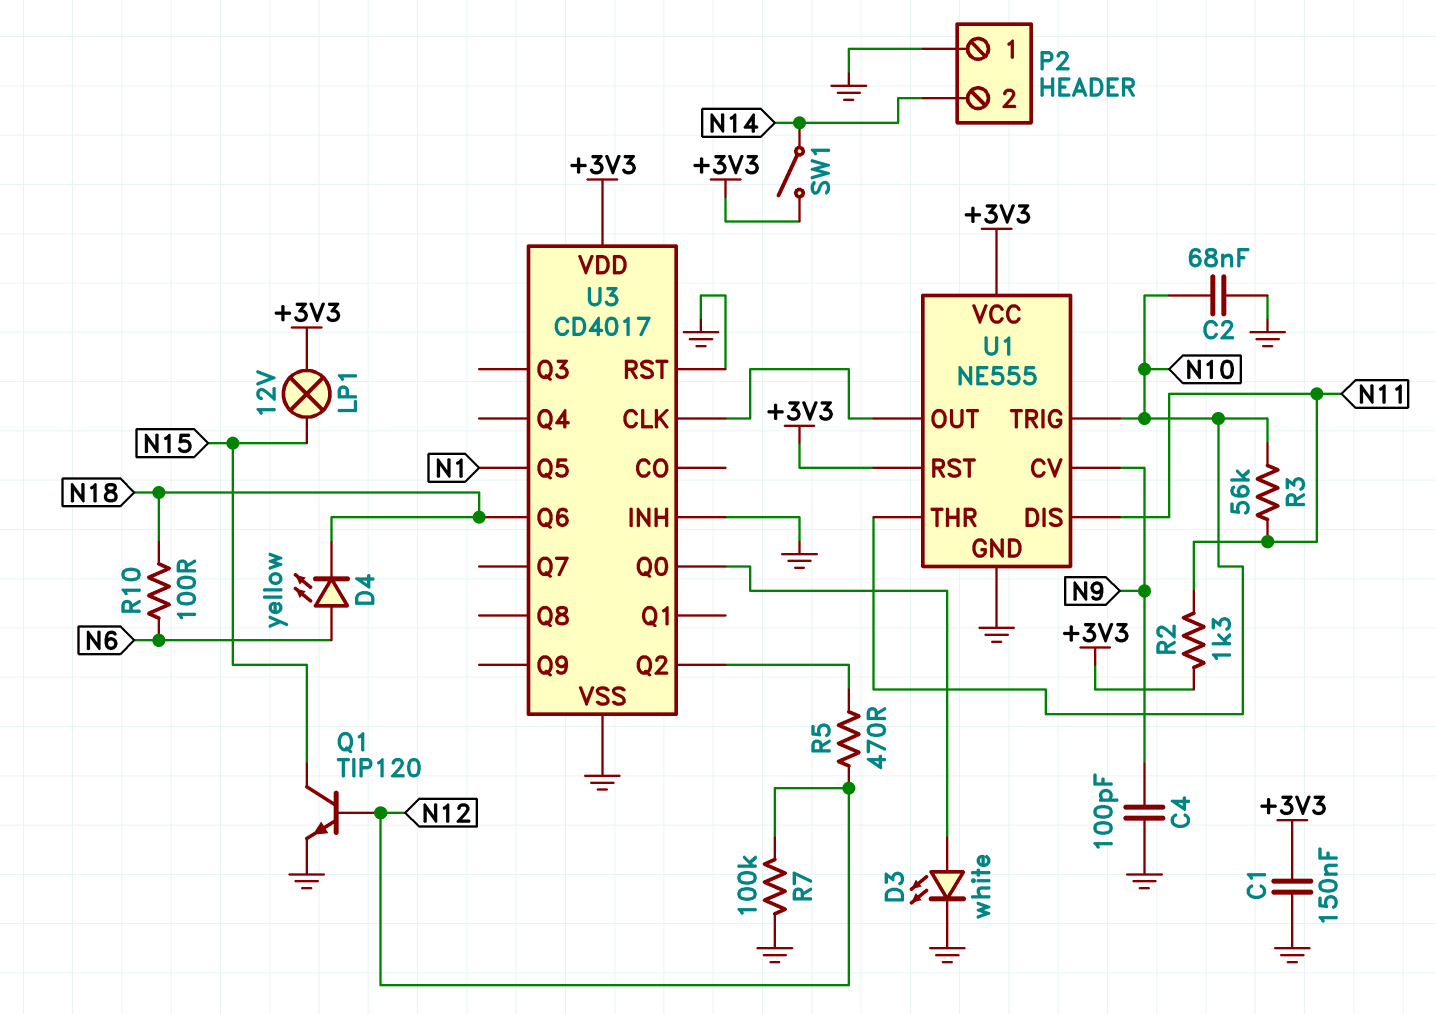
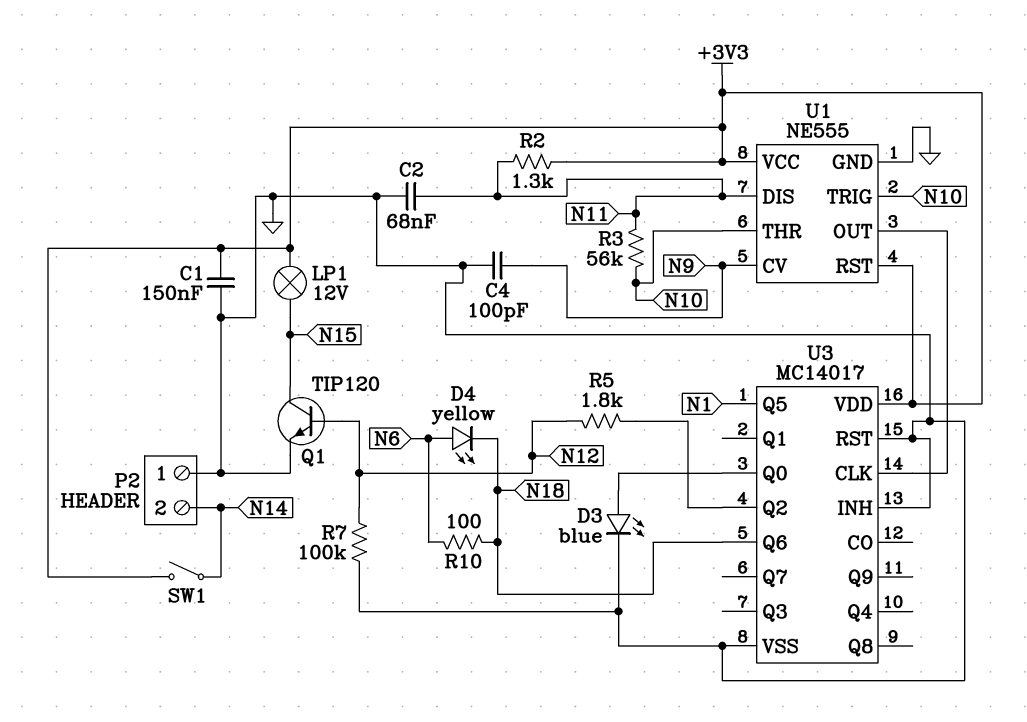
C2: 68nF (GND, N10) -> 68nF (GND, N11)
D3: LED white (A U3/Q0, K GND) -> LED blue (A U3/Q0, K GND)
R5: 470 (N12, U3/Q2) -> 1.8k (N12, U3/Q2)
U3: CD4017 -> MC14017

